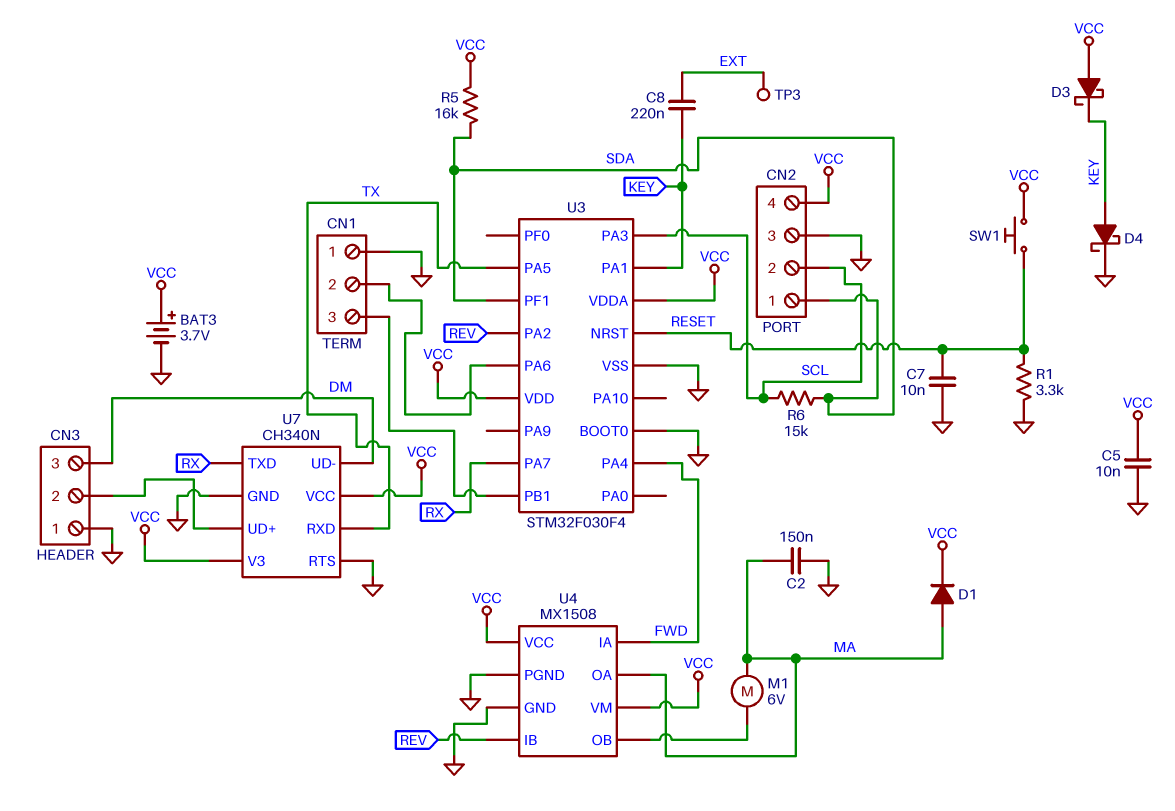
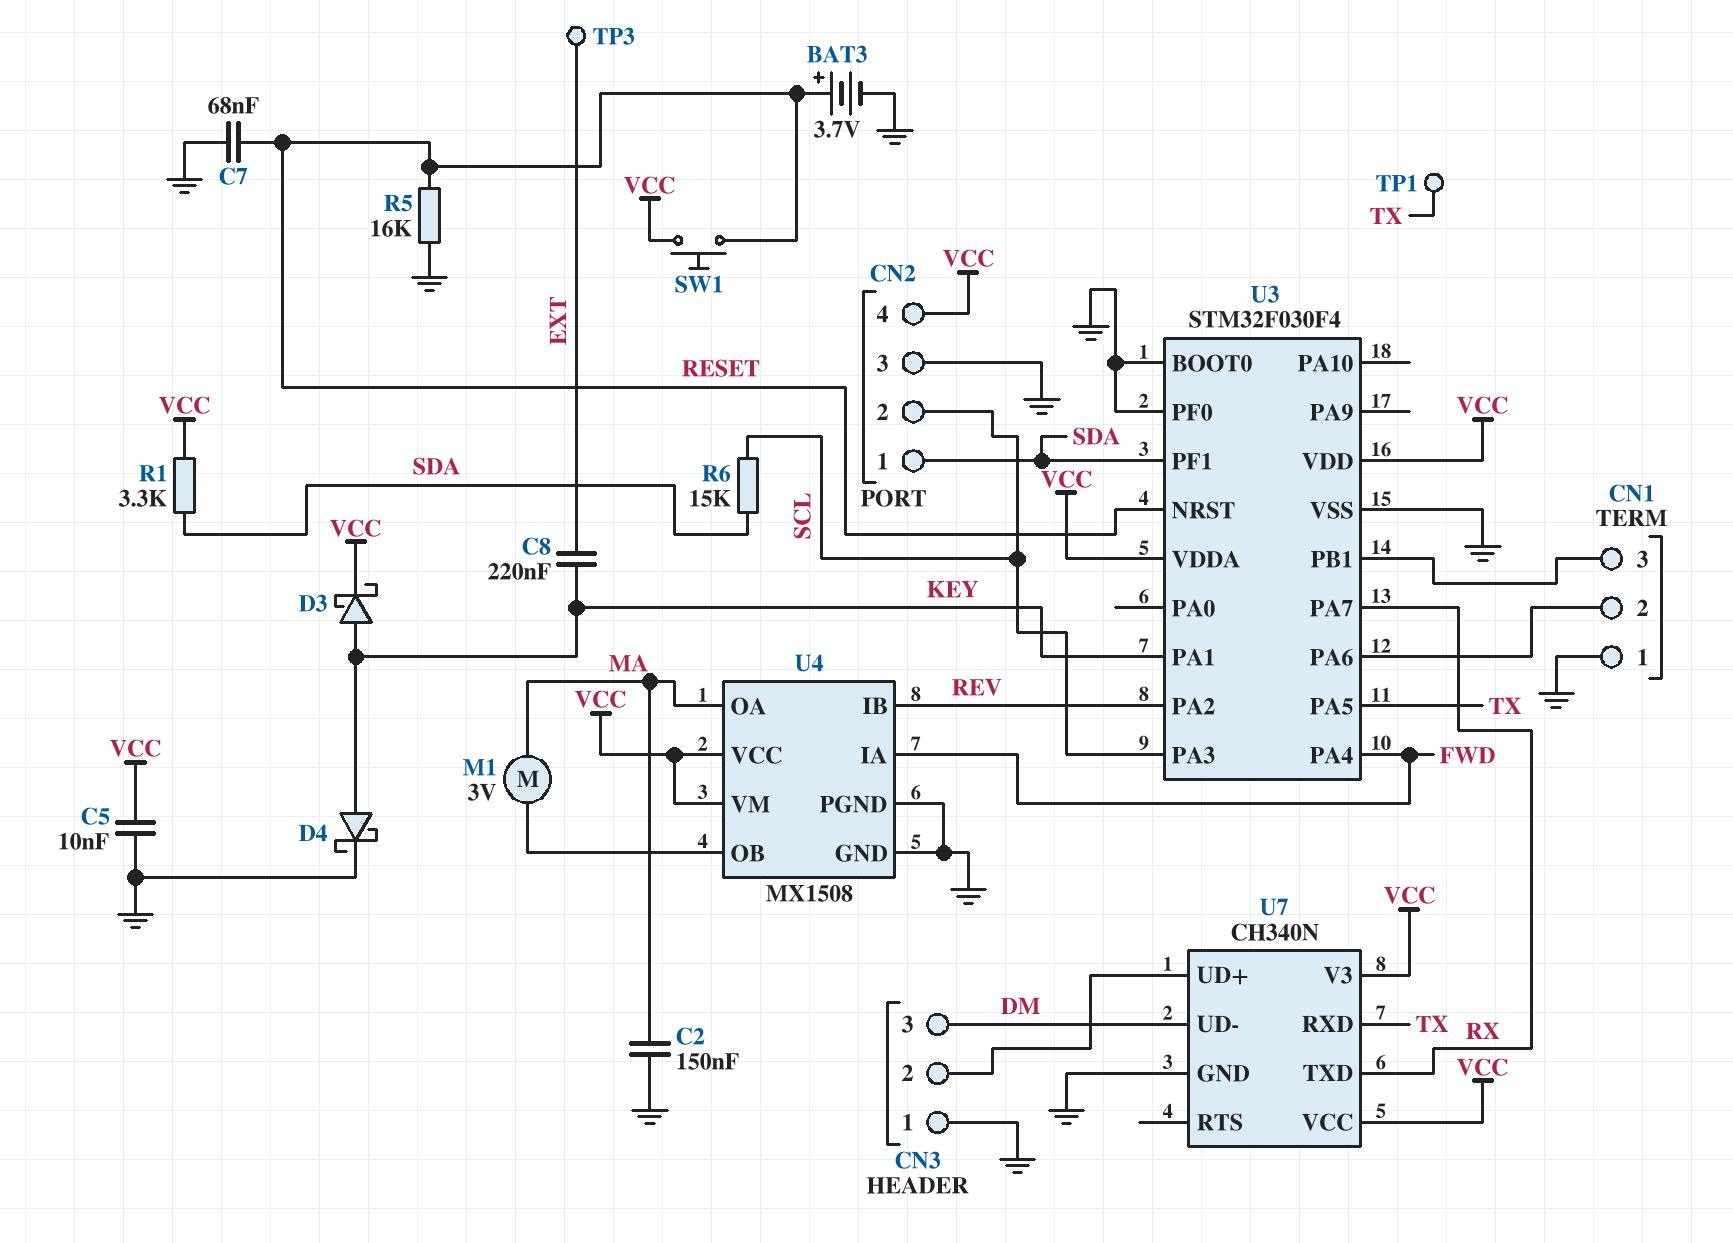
BAT3: 3.7V (plus VCC, minus GND) -> 3.7V (plus RESET, minus GND)
C7: 10nF (GND, RESET) -> 68nF (GND, RESET)
D1: diode (A MA, K VCC) -> none
D3: schottky (A VCC, K KEY) -> schottky (A KEY, K VCC)
M1: motor 6V (MA, U4/OB) -> motor 3V (MA, U4/OB)
R1: 3.3k (GND, RESET) -> 3.3k (SDA, VCC)
R5: 16k (SDA, VCC) -> 16k (GND, RESET)
TP1: none -> test point (TX)
U3 pin PF0: none -> GND
U7 pin RTS: GND -> none

